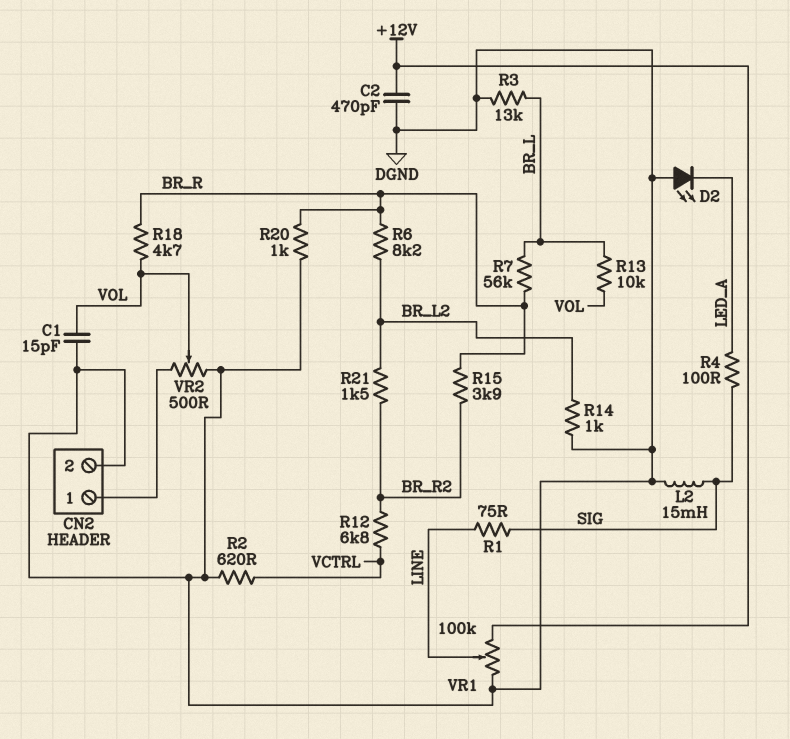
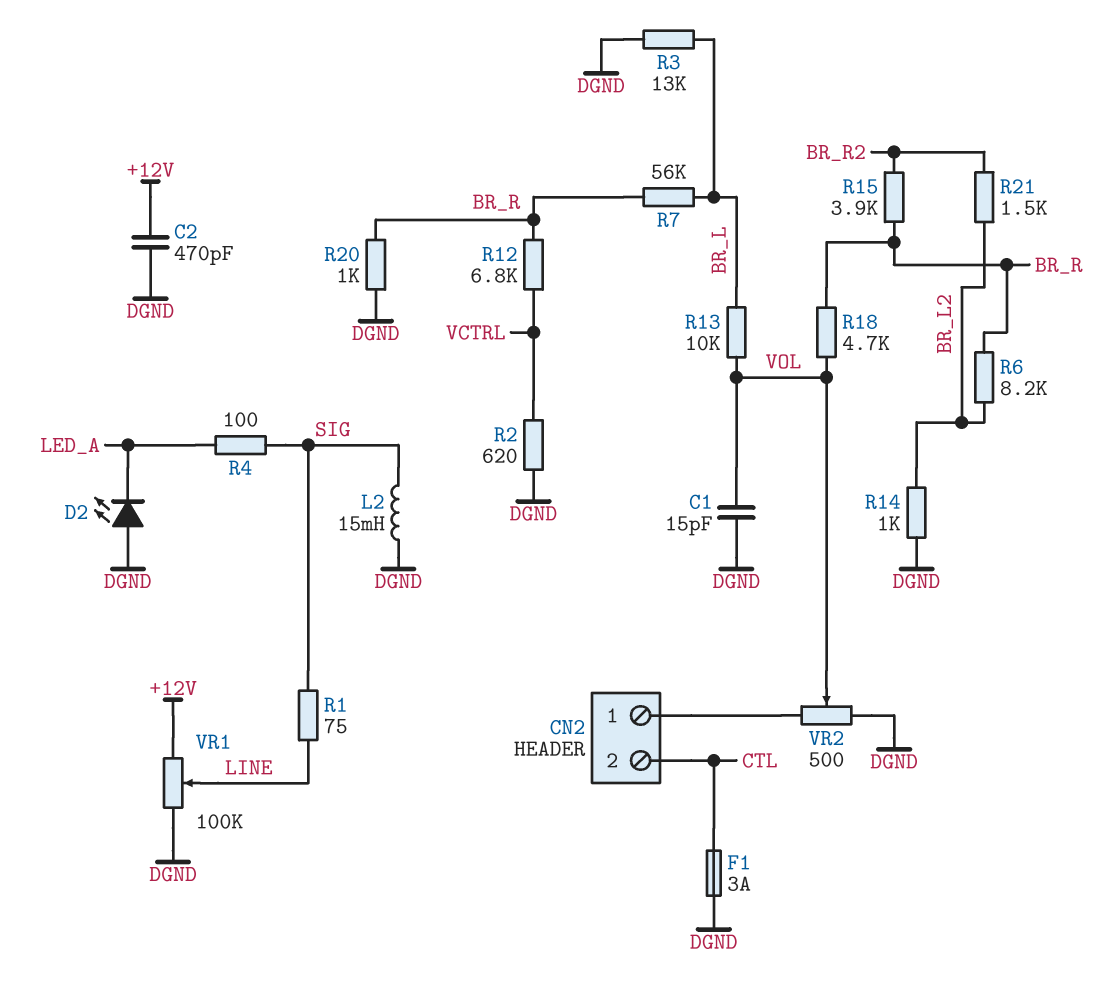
CN2 pin 2: DGND -> CTL
F1: none -> 3A (CTL, DGND)
R12: 6.8k (BR_R2, VCTRL) -> 6.8k (BR_R, VCTRL)

